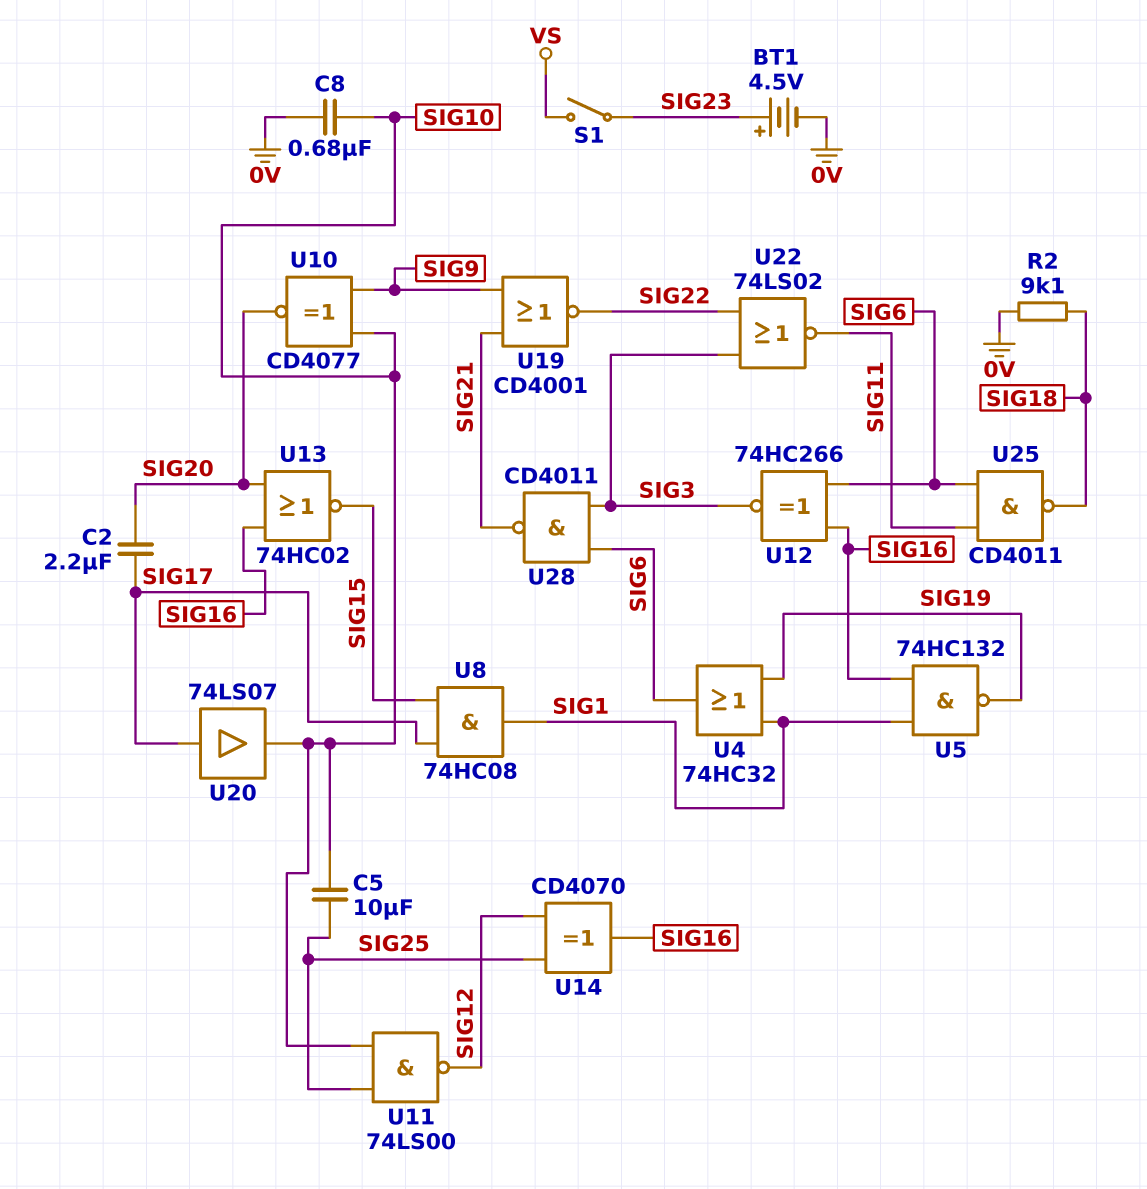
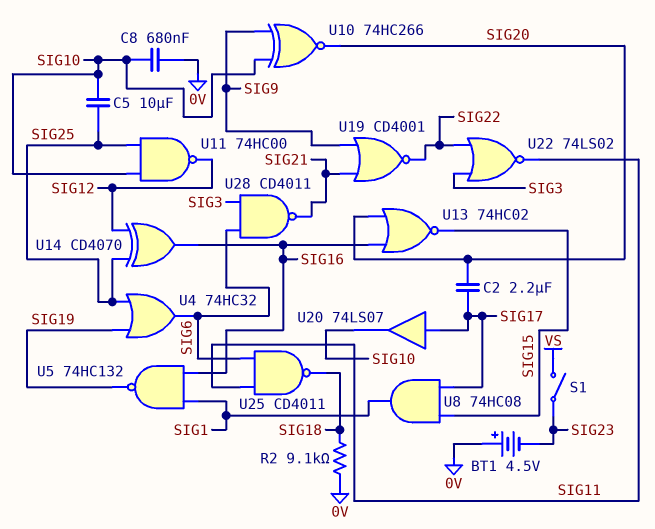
BT1: 4.5V (plus SIG23, minus 0V) -> 4.5V (plus 0V, minus SIG23)
U4: OR 74HC32 (in SIG1, in SIG19, out SIG6) -> OR 74HC32 (in SIG19, in SIG25, out SIG6)
U10: XNOR CD4077 (in SIG9, in SIG10, out SIG20) -> XNOR 74HC266 (in SIG9, in SIG10, out SIG20)
U11: NAND 74LS00 (in SIG10, in SIG25, out SIG12) -> NAND 74HC00 (in SIG10, in SIG25, out SIG12)
U12: XNOR 74HC266 (in SIG6, in SIG16, out SIG3) -> none

